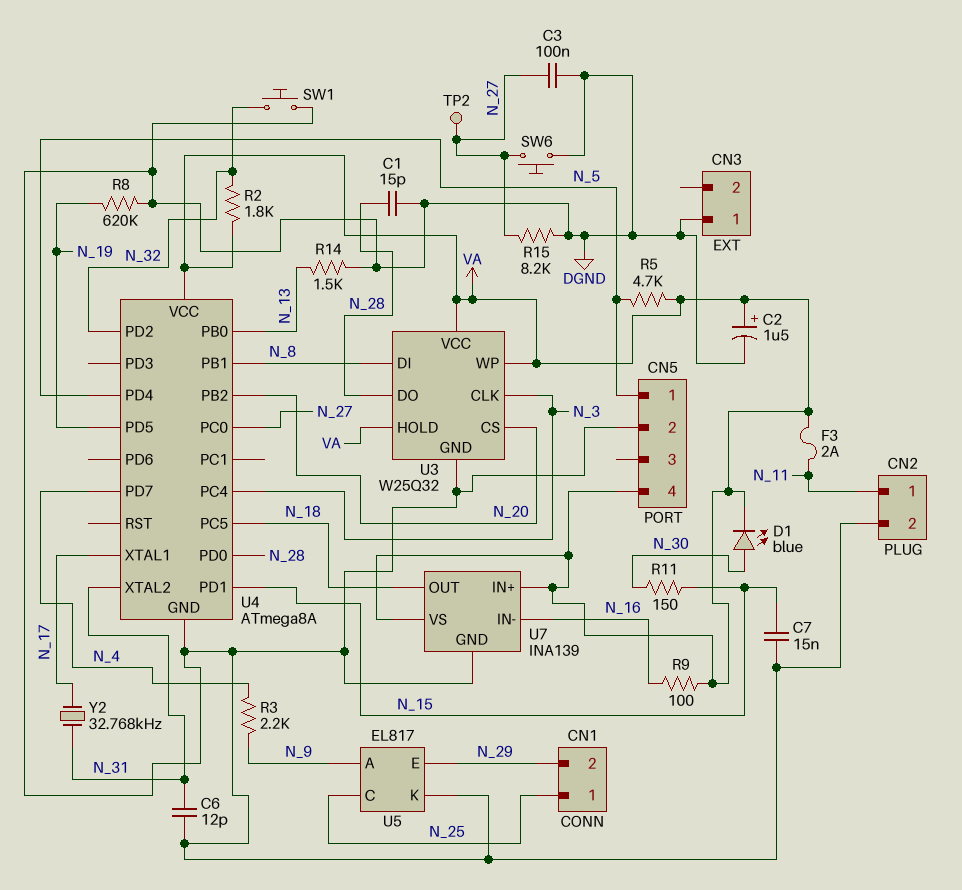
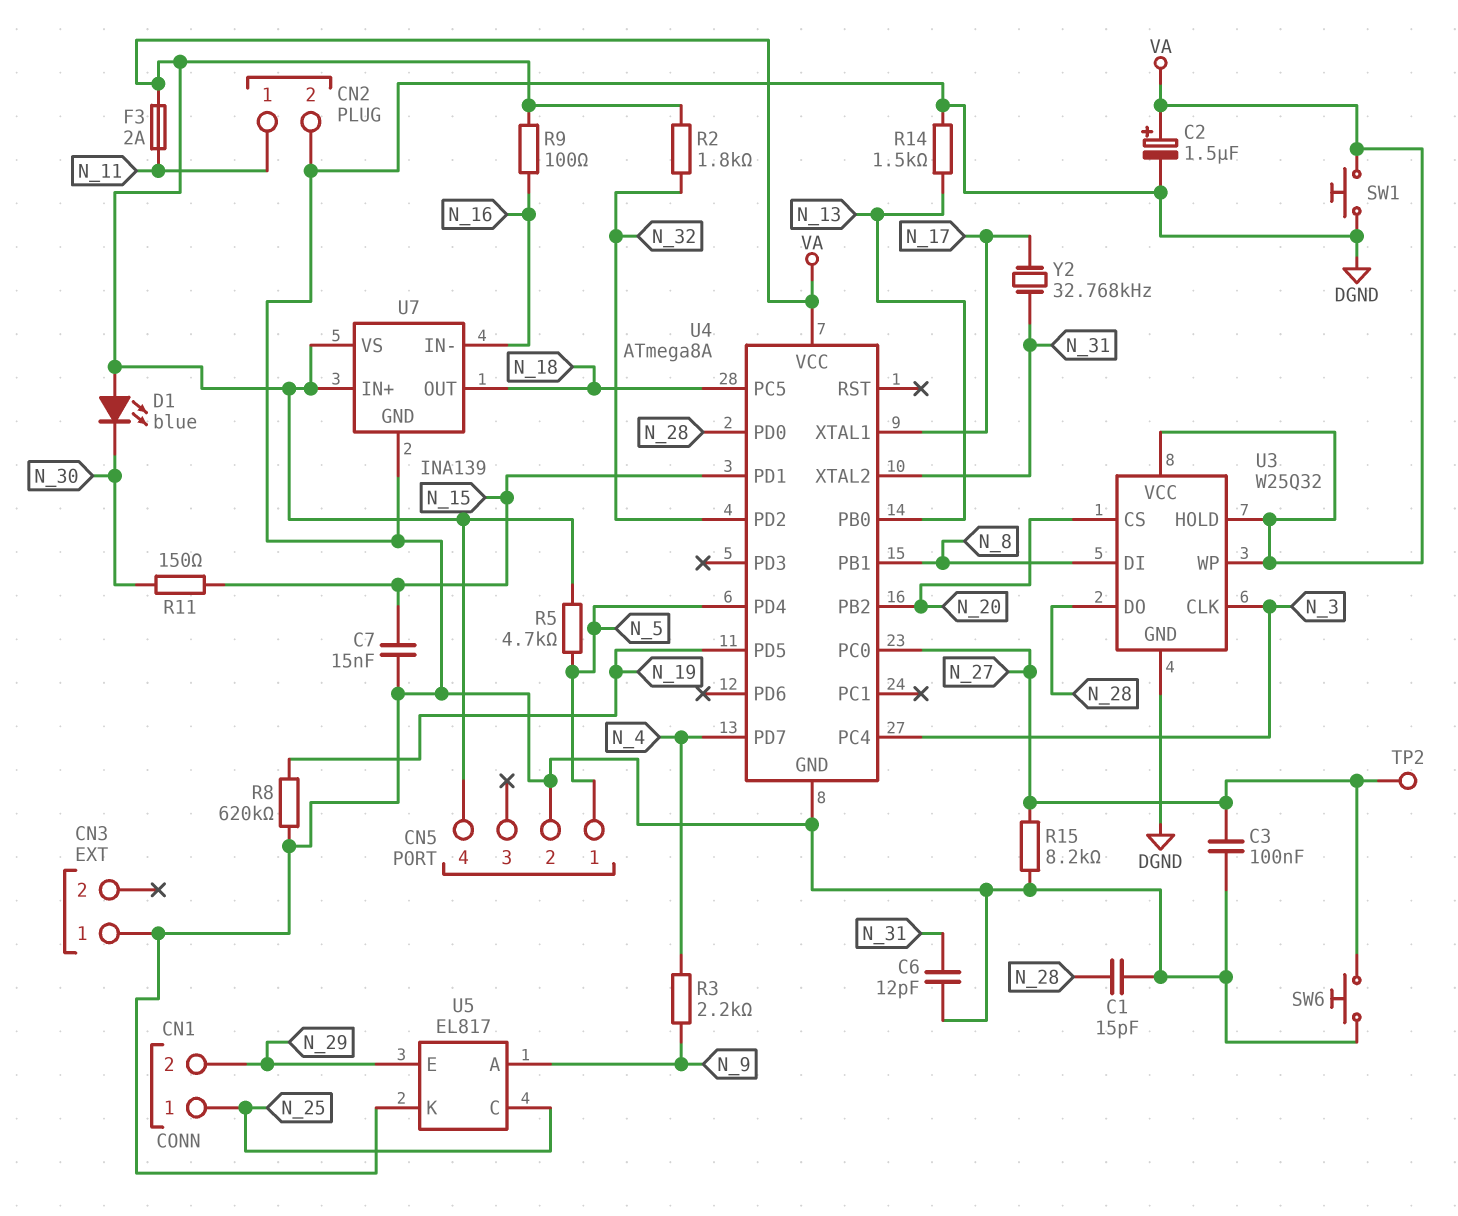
D1: LED blue (A N_30, K VA) -> LED blue (A VA, K N_30)
SW1: button (DGND, N_32) -> button (DGND, VA)

